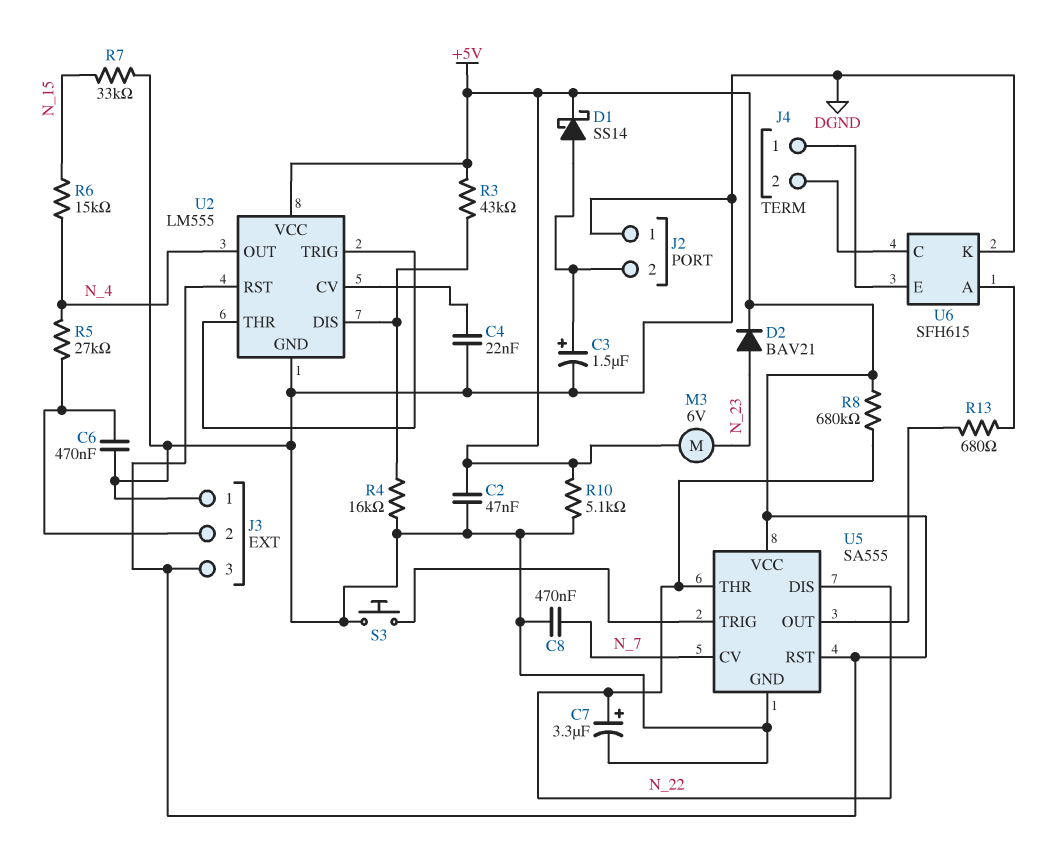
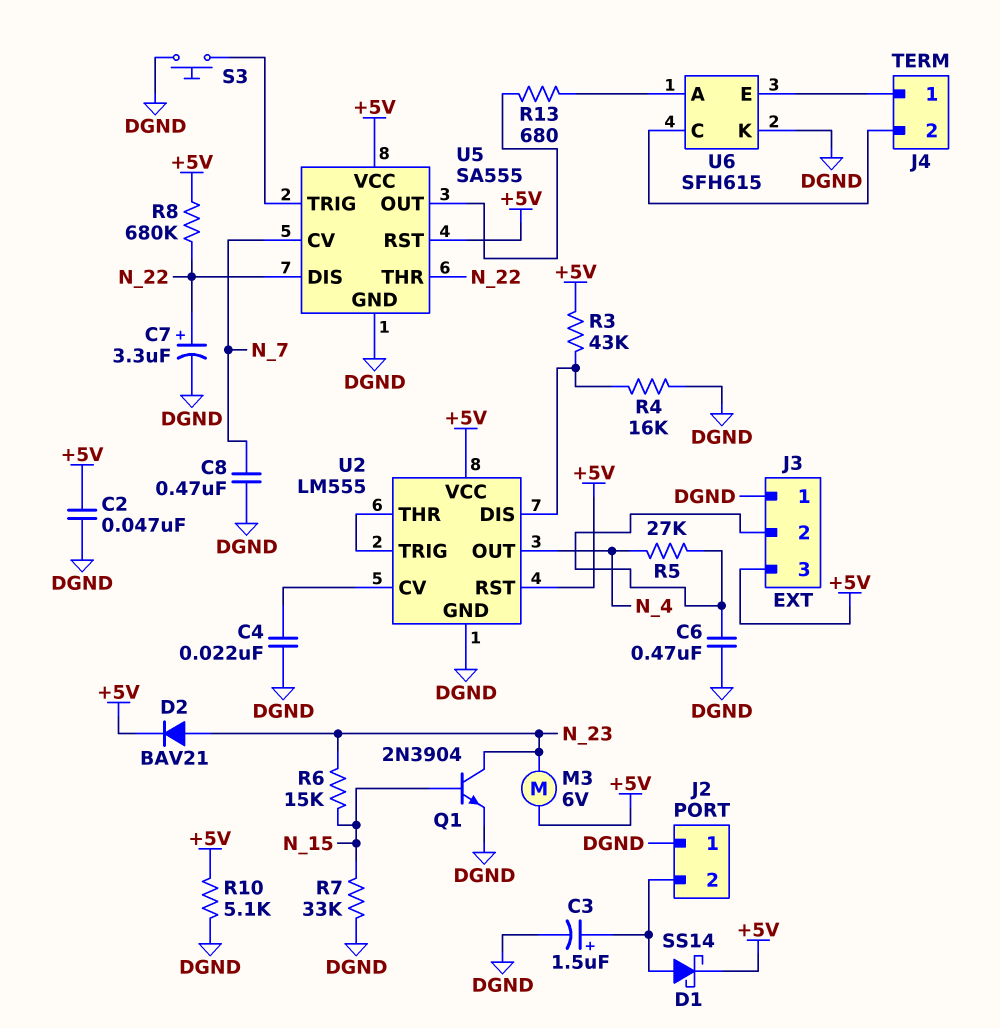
Q1: none -> NPN 2N3904 (B N_15, C N_23, E DGND)
R6: 15k (N_4, N_15) -> 15k (N_15, N_23)

